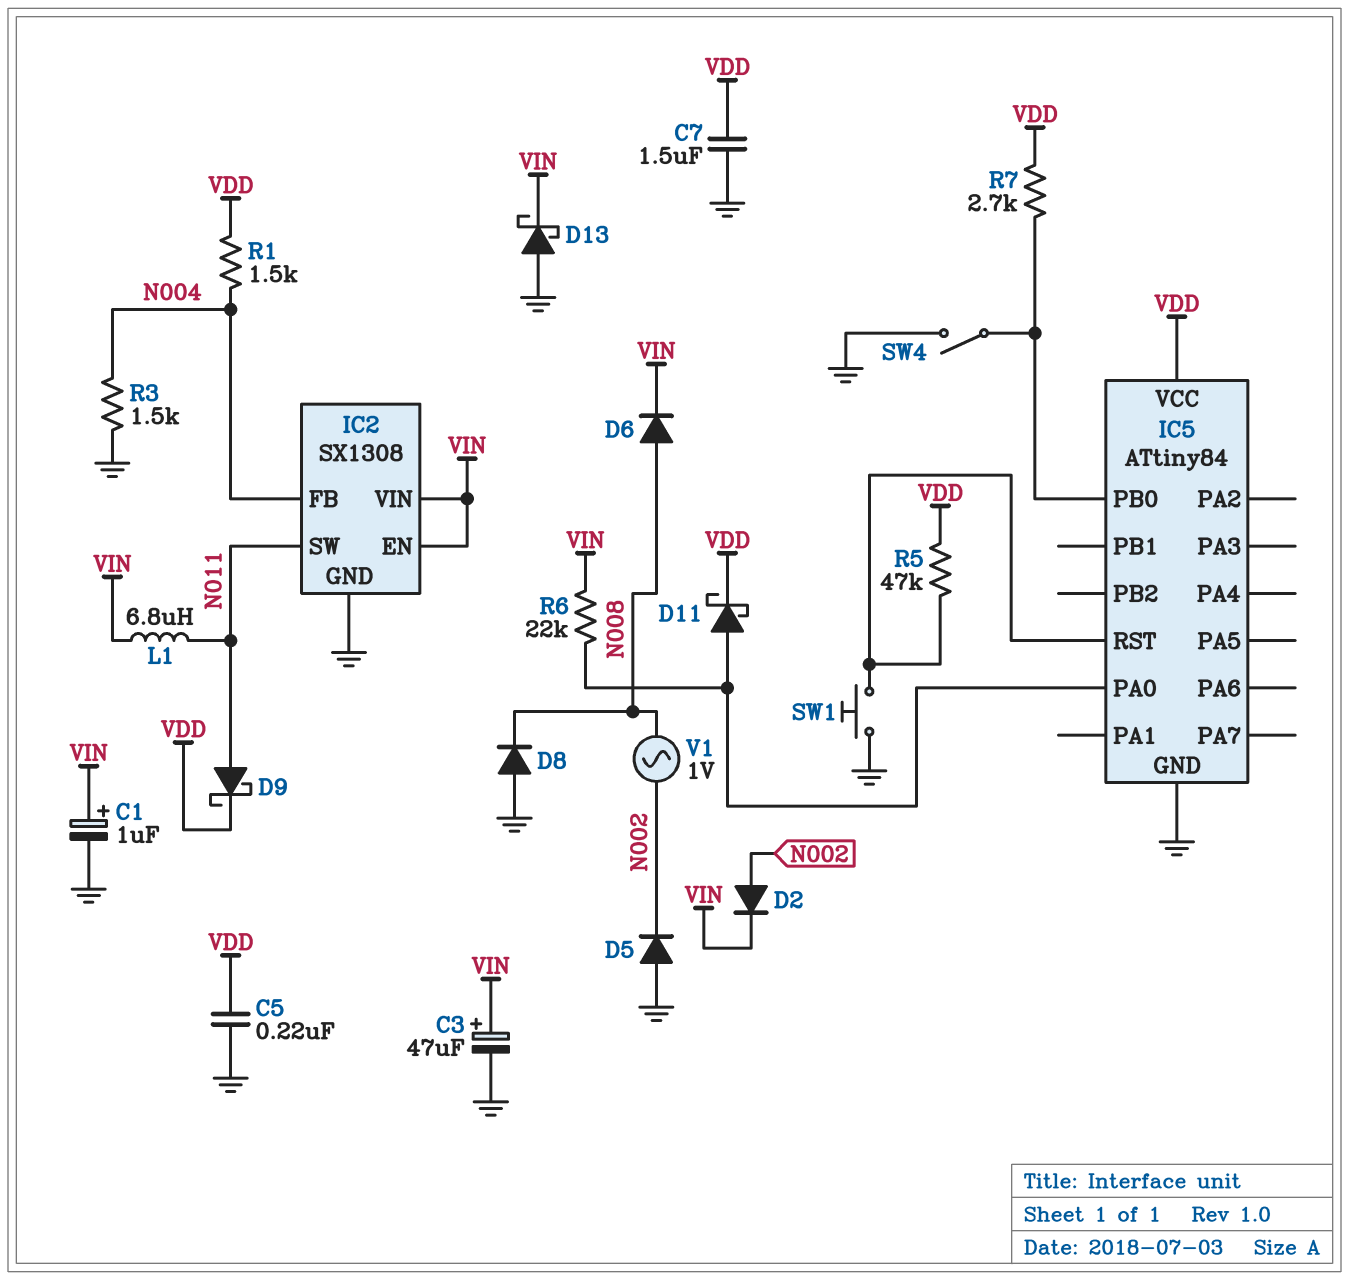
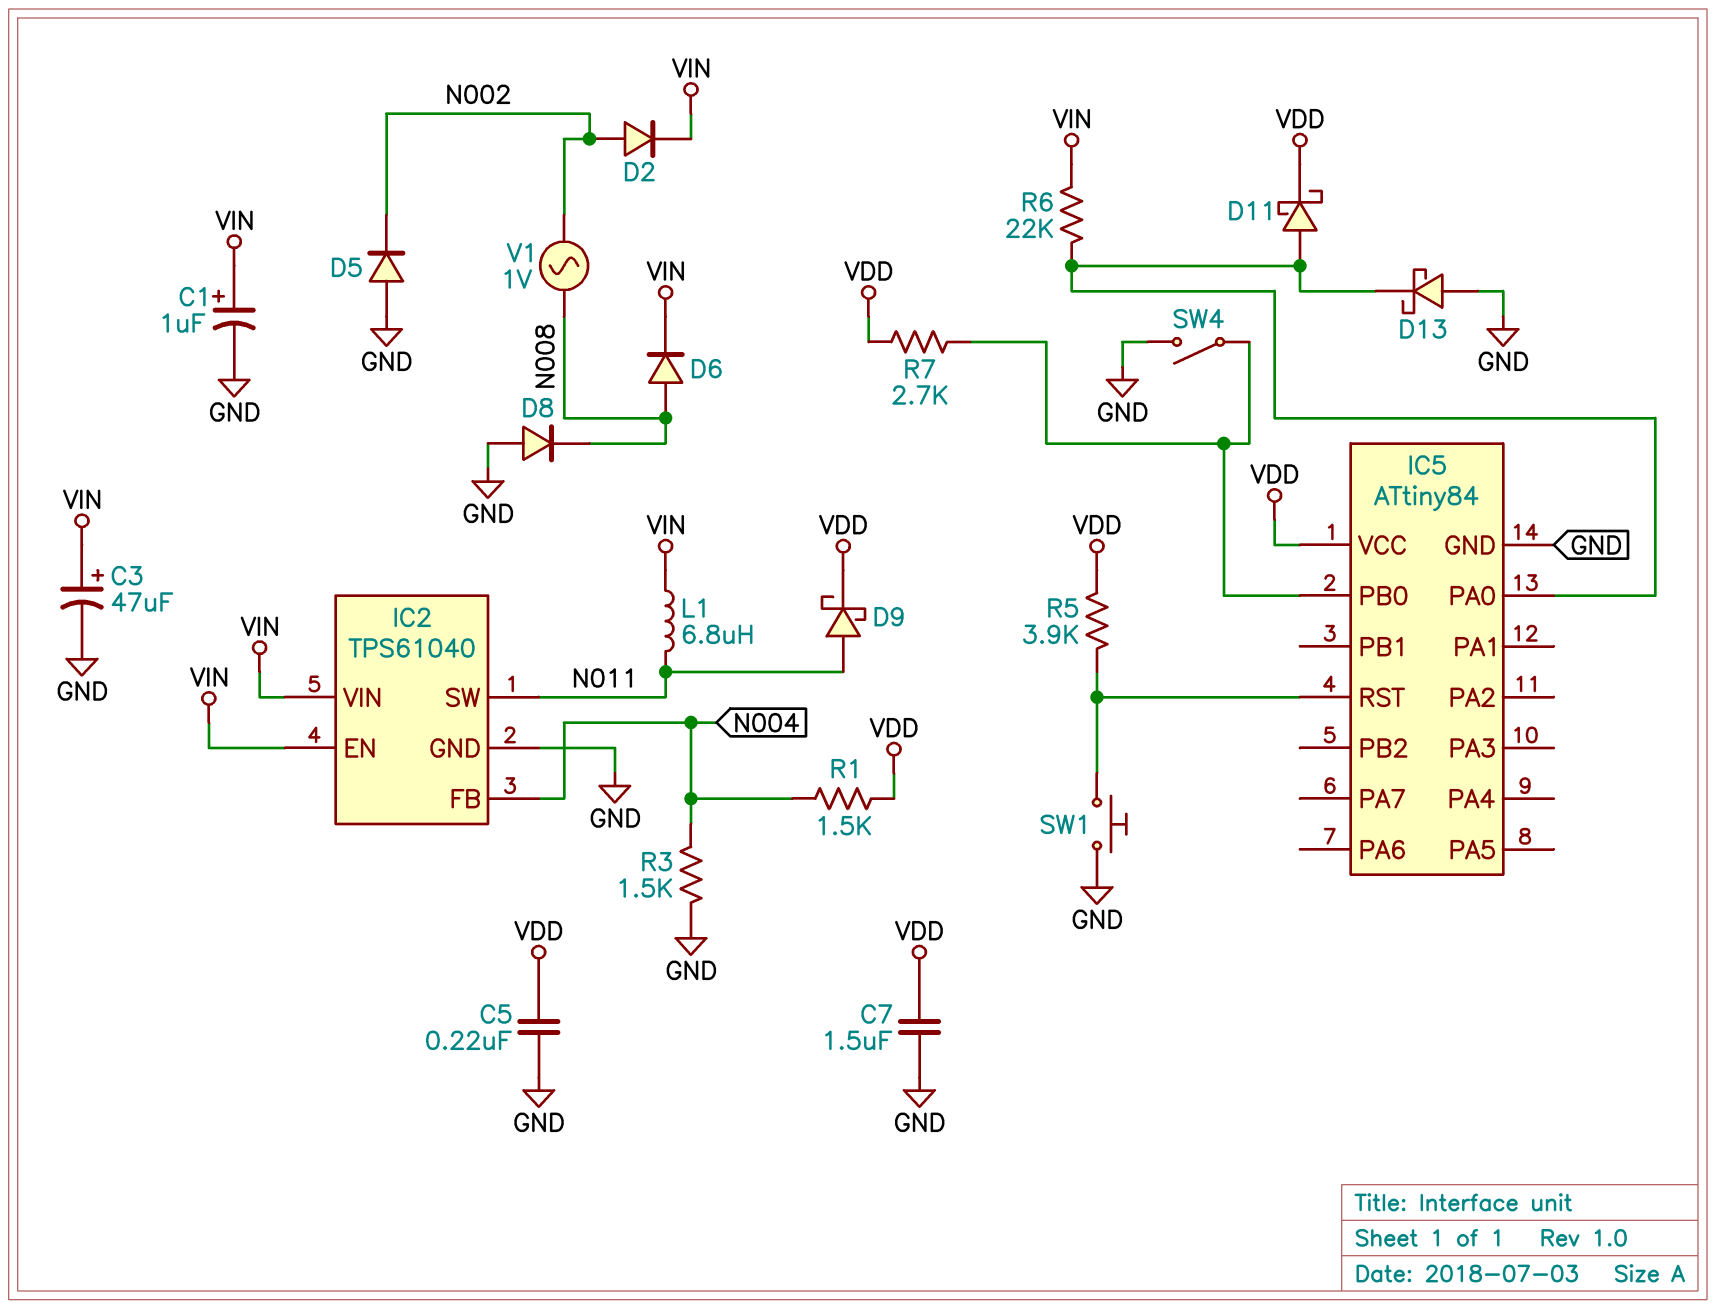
D13: schottky (A GND, K VIN) -> schottky (A GND, K IC5/PA0)
IC2: SX1308 -> TPS61040
R5: 47k (IC5/RST, VDD) -> 3.9k (IC5/RST, VDD)

